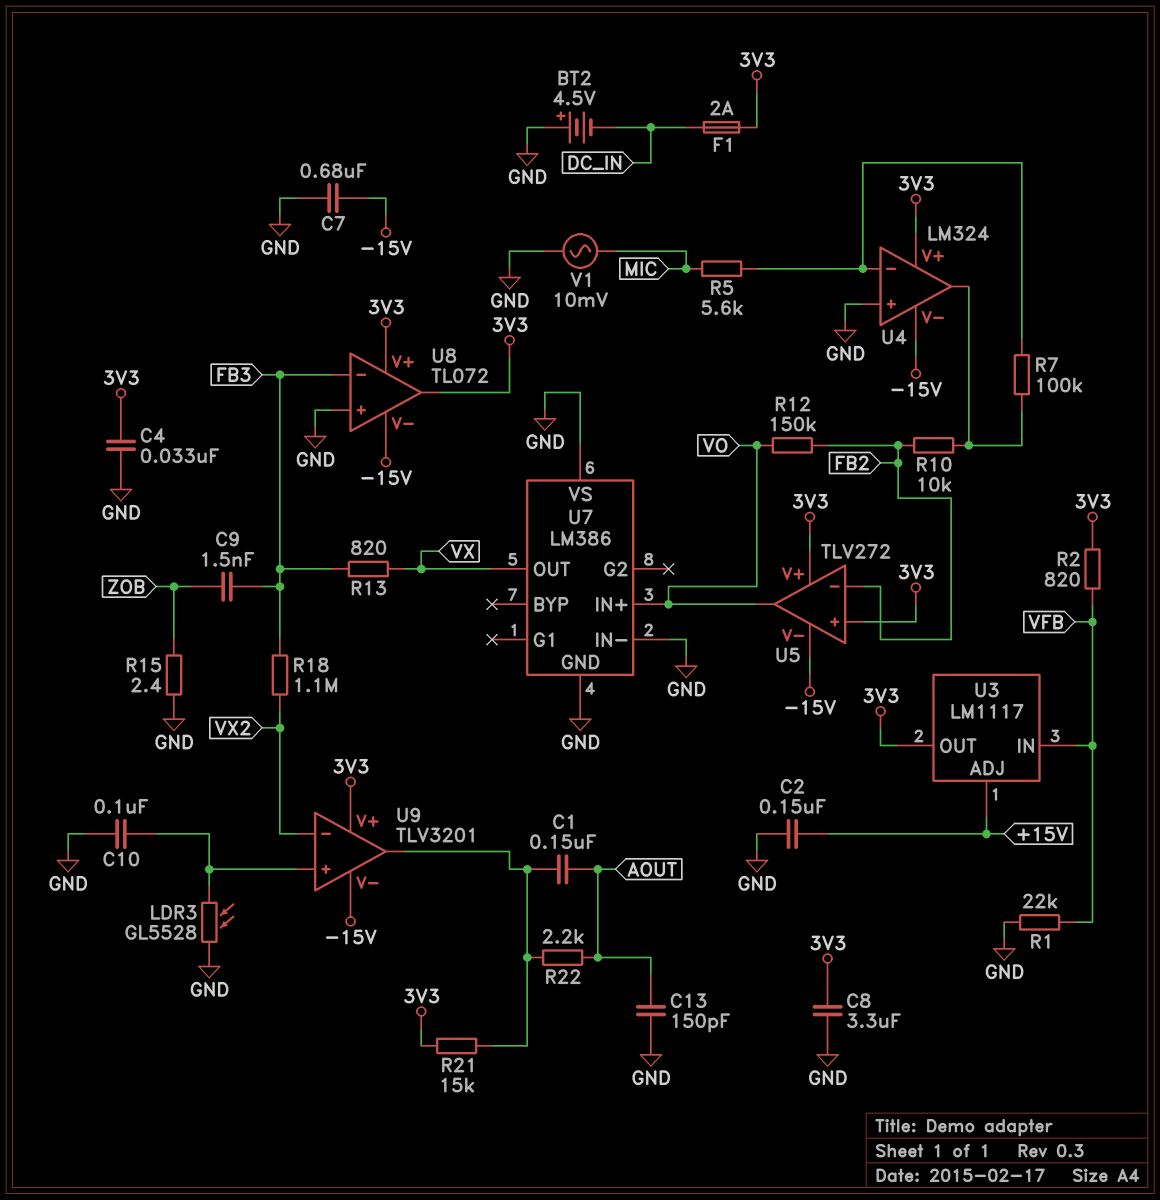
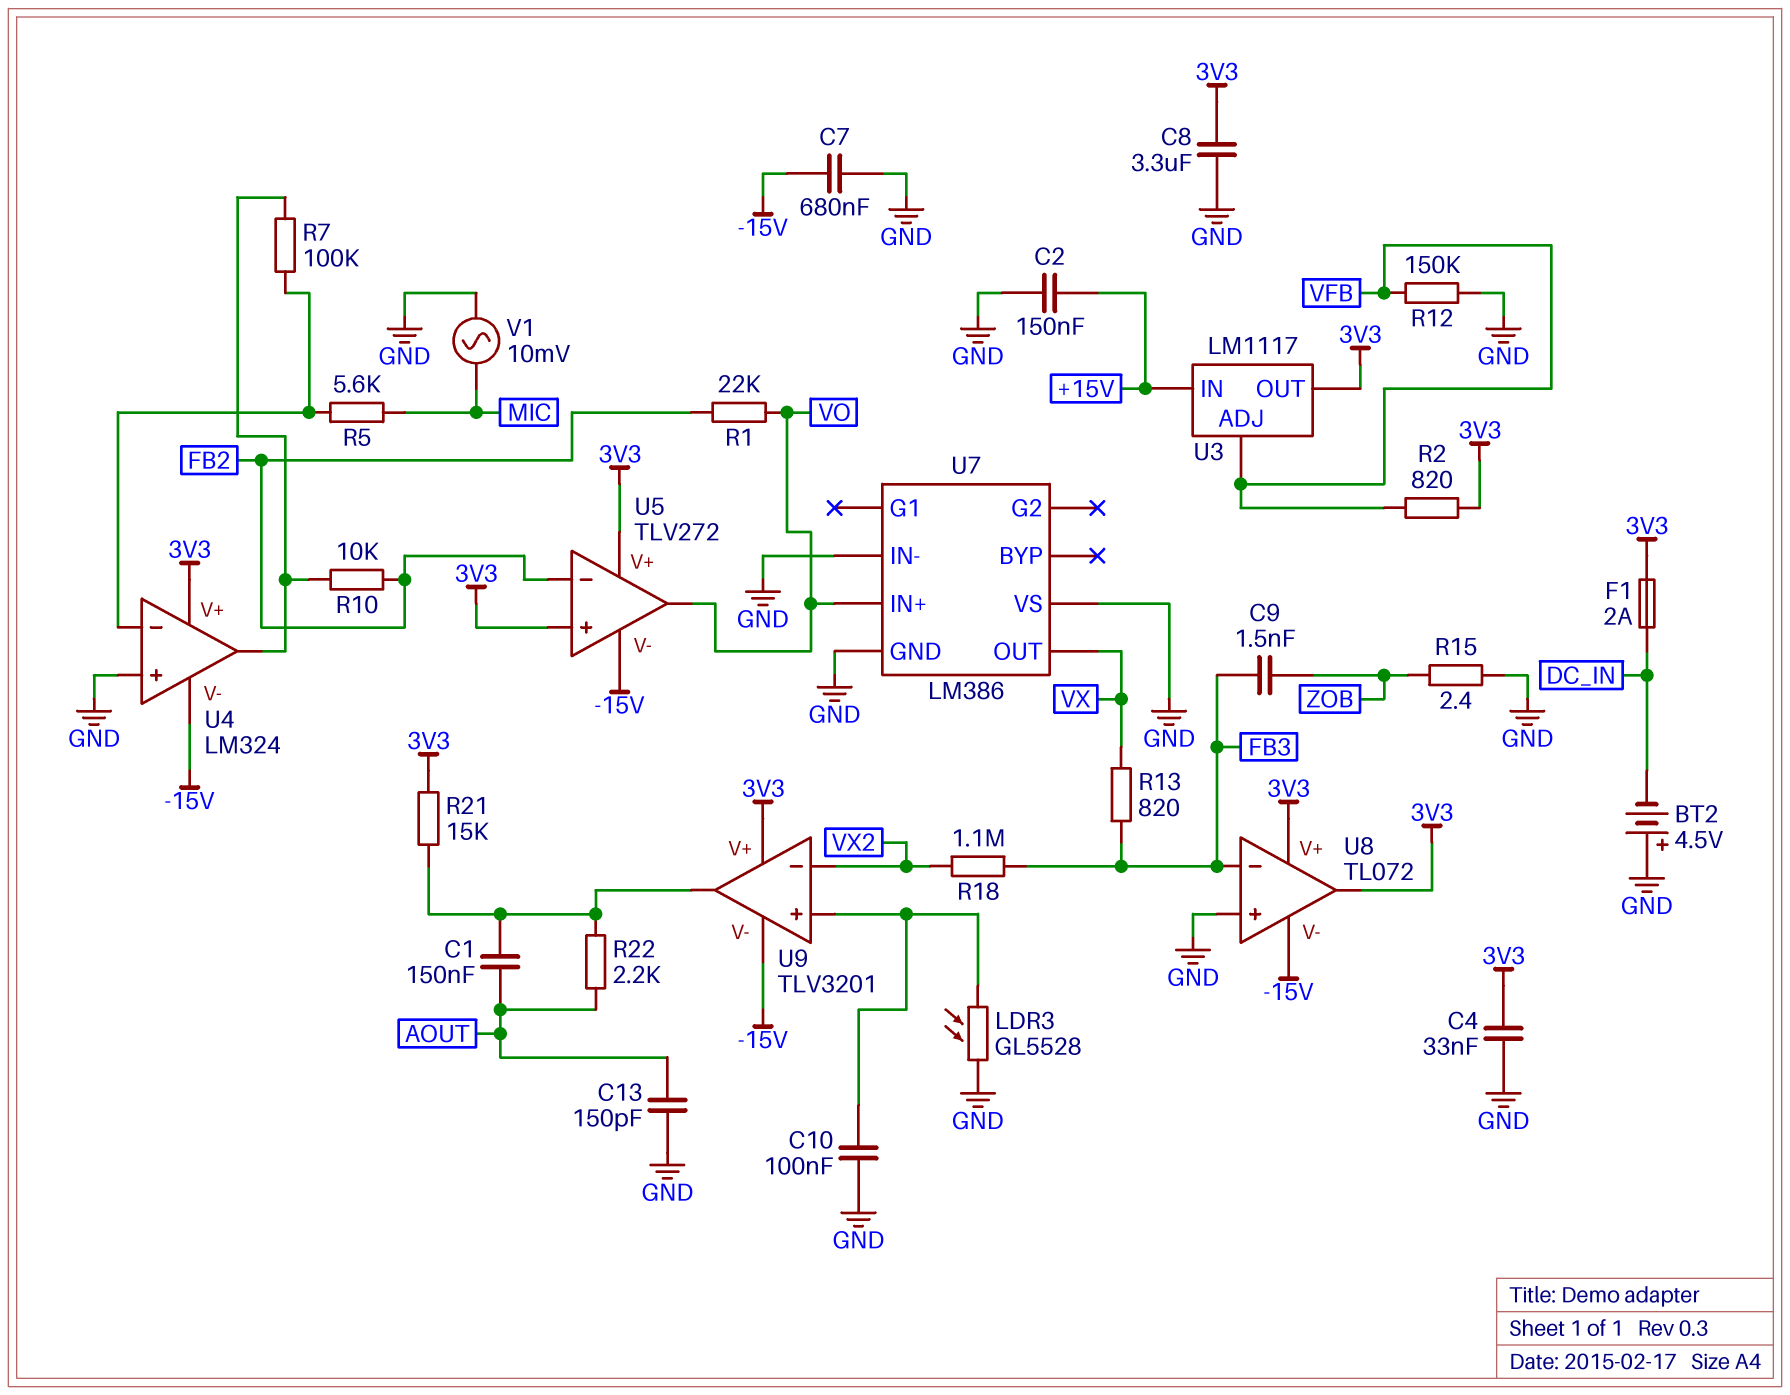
R1: 22k (GND, VFB) -> 22k (FB2, VO)
R12: 150k (FB2, VO) -> 150k (GND, VFB)
U3 pin ADJ: +15V -> VFB
U3 pin IN: VFB -> +15V

